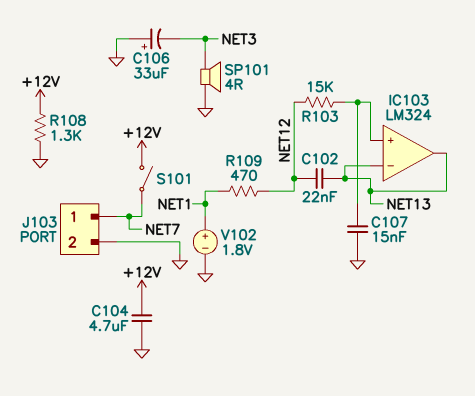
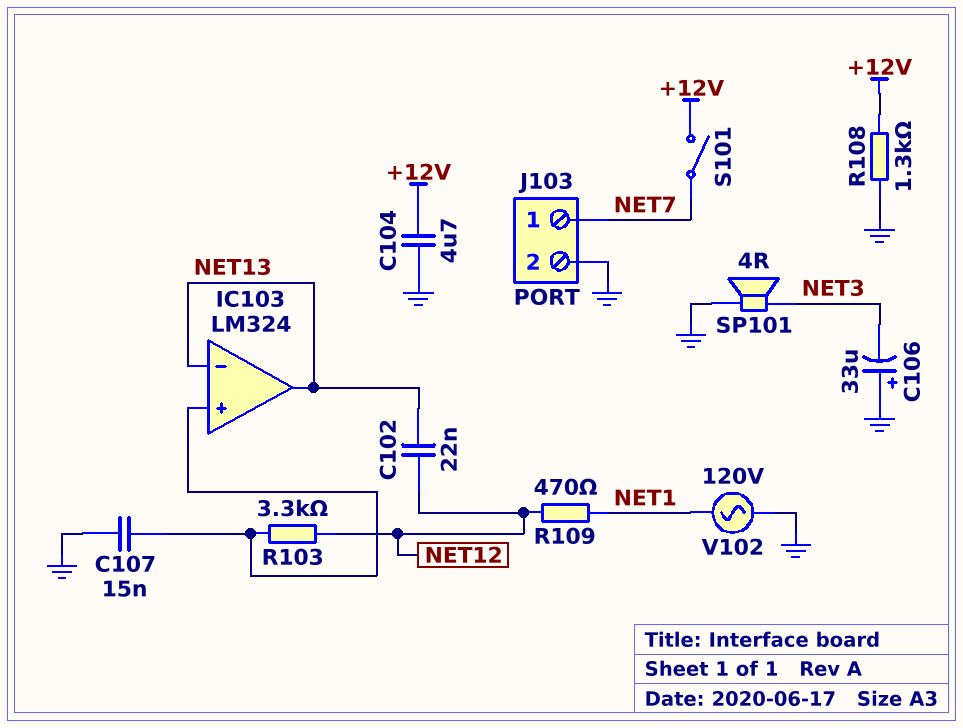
R103: 15k (IC103/in+, NET12) -> 3.3k (IC103/in+, NET12)
V102: 1.8V (plus NET1, minus GND) -> AC 120V (GND, NET1)

